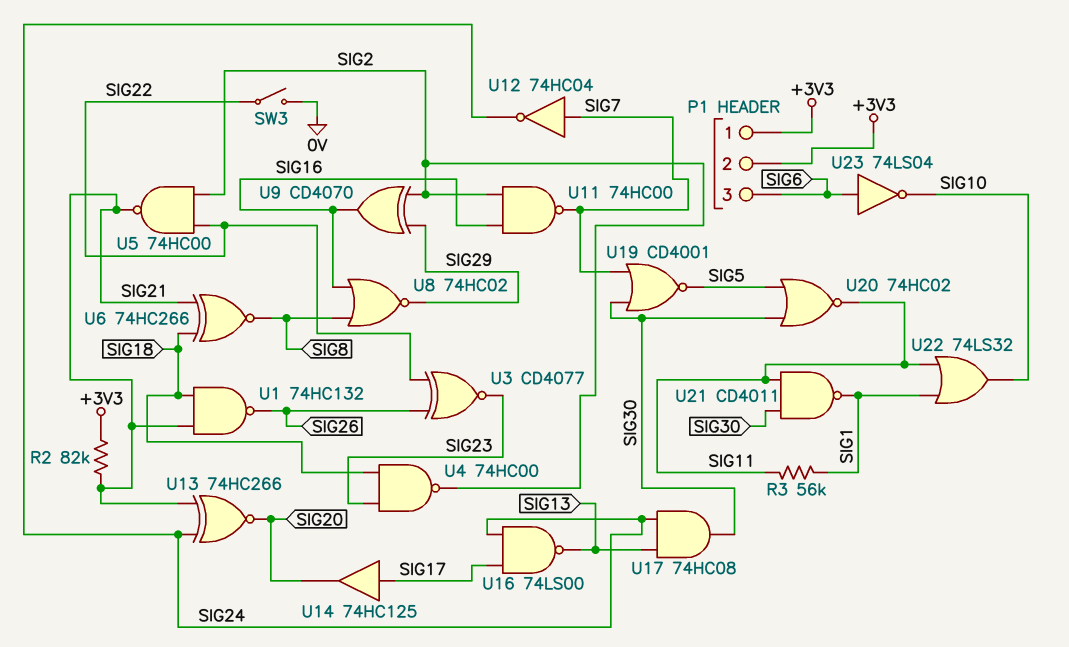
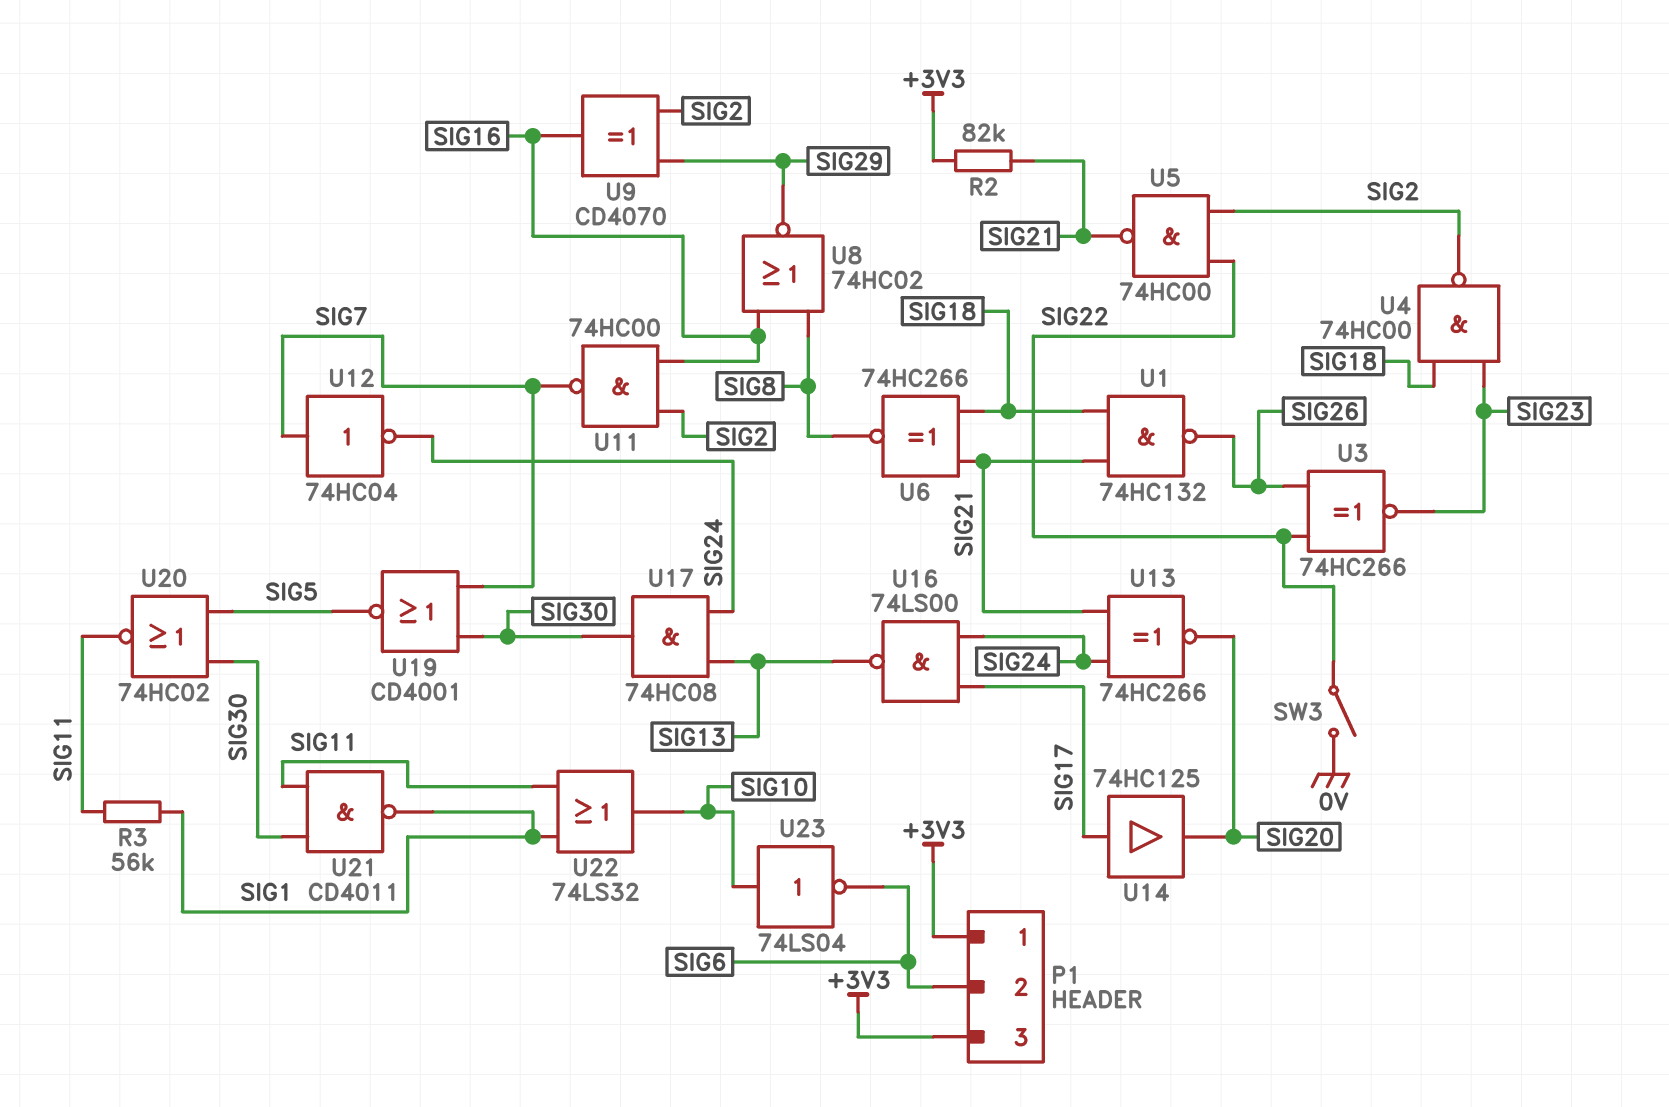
P1 pin 2: +3V3 -> SIG6
P1 pin 3: SIG6 -> +3V3
U3: XNOR CD4077 (in SIG22, in SIG26, out SIG23) -> XNOR 74HC266 (in SIG22, in SIG26, out SIG23)
U23: NOT 74LS04 (in SIG6, out SIG10) -> NOT 74LS04 (in SIG10, out SIG6)

